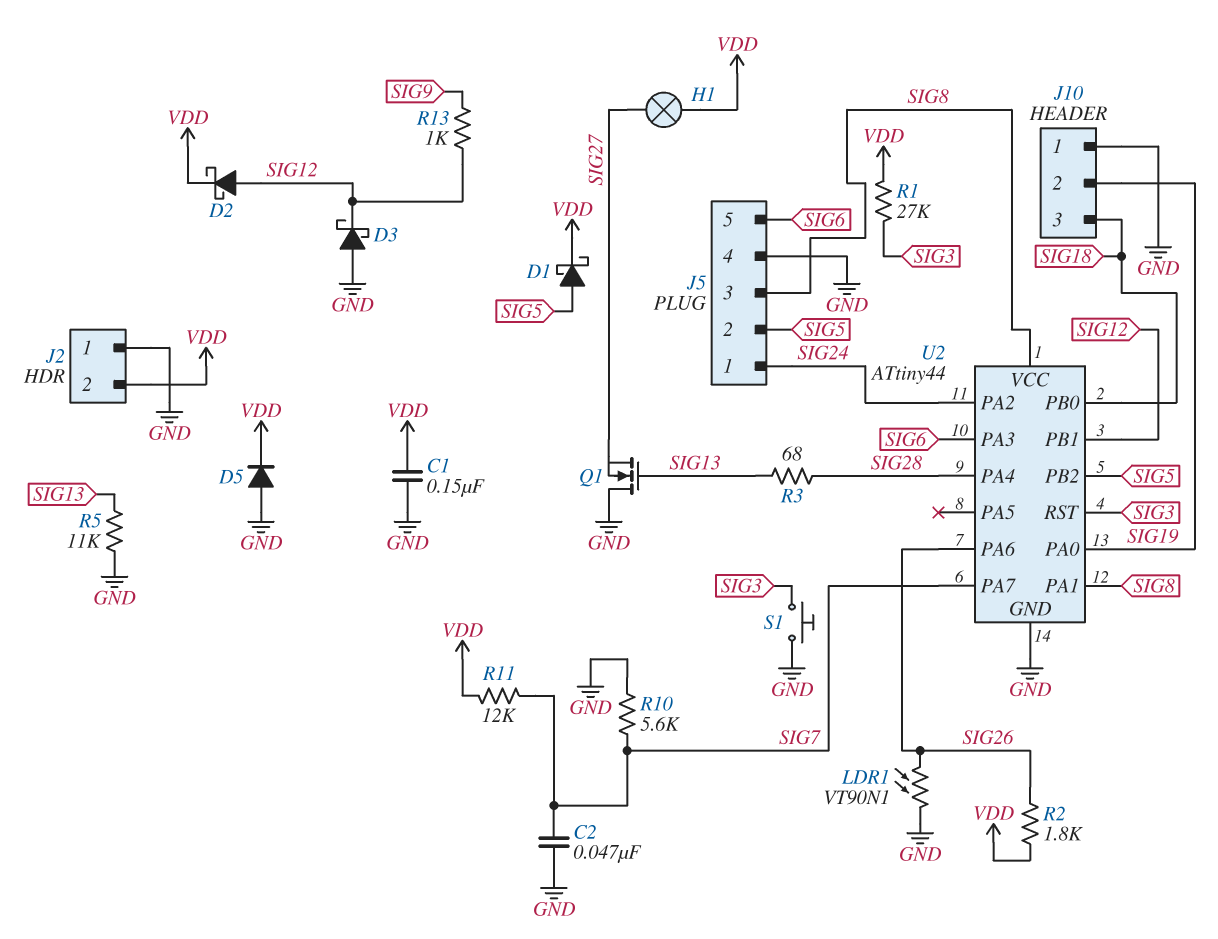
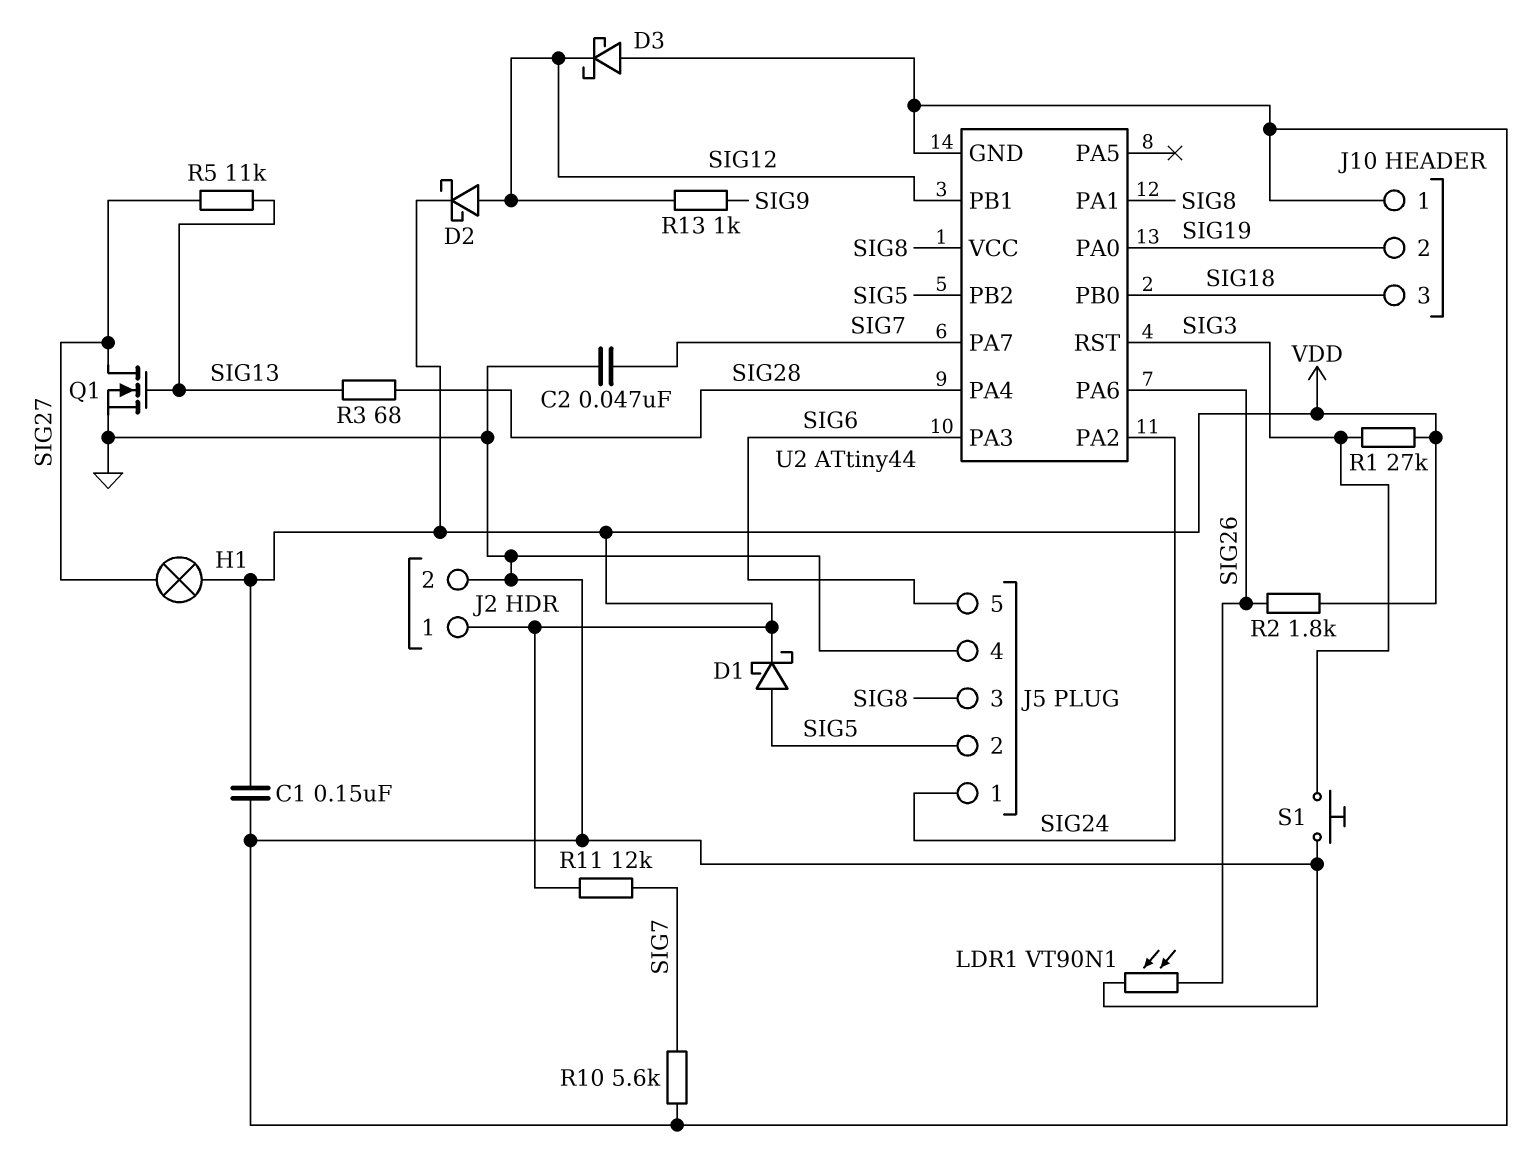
D5: diode (A GND, K VDD) -> none
J2 pin 1: GND -> VDD
J2 pin 2: VDD -> GND
Q1: NMOS (G SIG13, D GND, S SIG27) -> NMOS (G SIG13, D SIG27, S GND)
R5: 11k (GND, SIG13) -> 11k (SIG13, SIG27)

